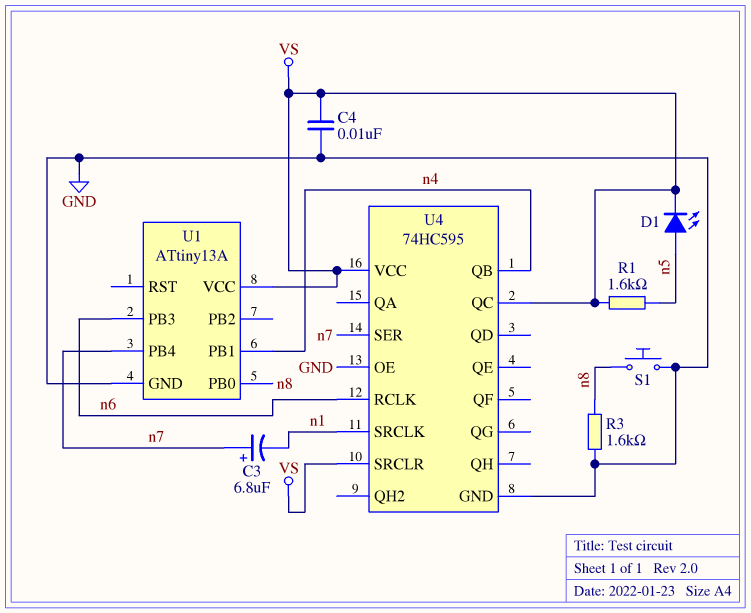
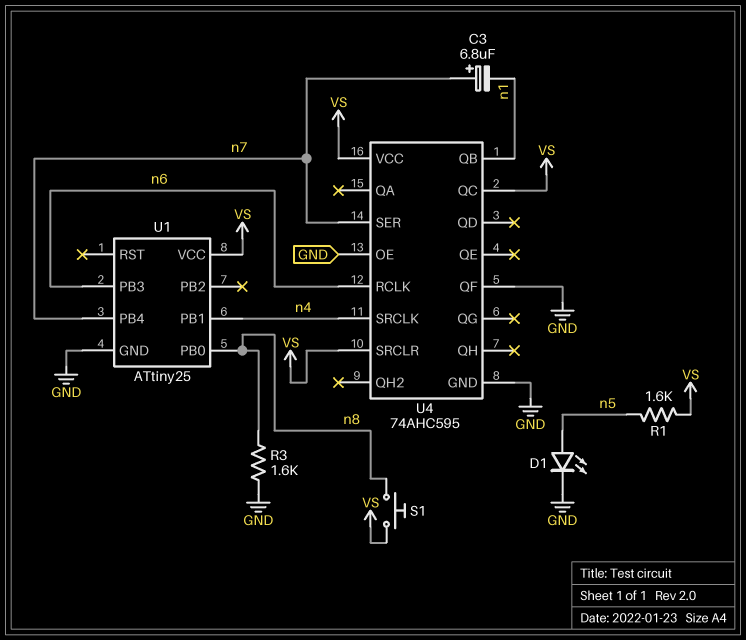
C4: 10nF (GND, VS) -> none
D1: LED (A n5, K VS) -> LED (A n5, K GND)
S1: button (GND, n8) -> button (VS, n8)
U1: ATtiny13A -> ATtiny25
U4: 74HC595 -> 74AHC595
U4 pin QB: n4 -> n1
U4 pin QF: none -> GND
U4 pin SRCLK: n1 -> n4

